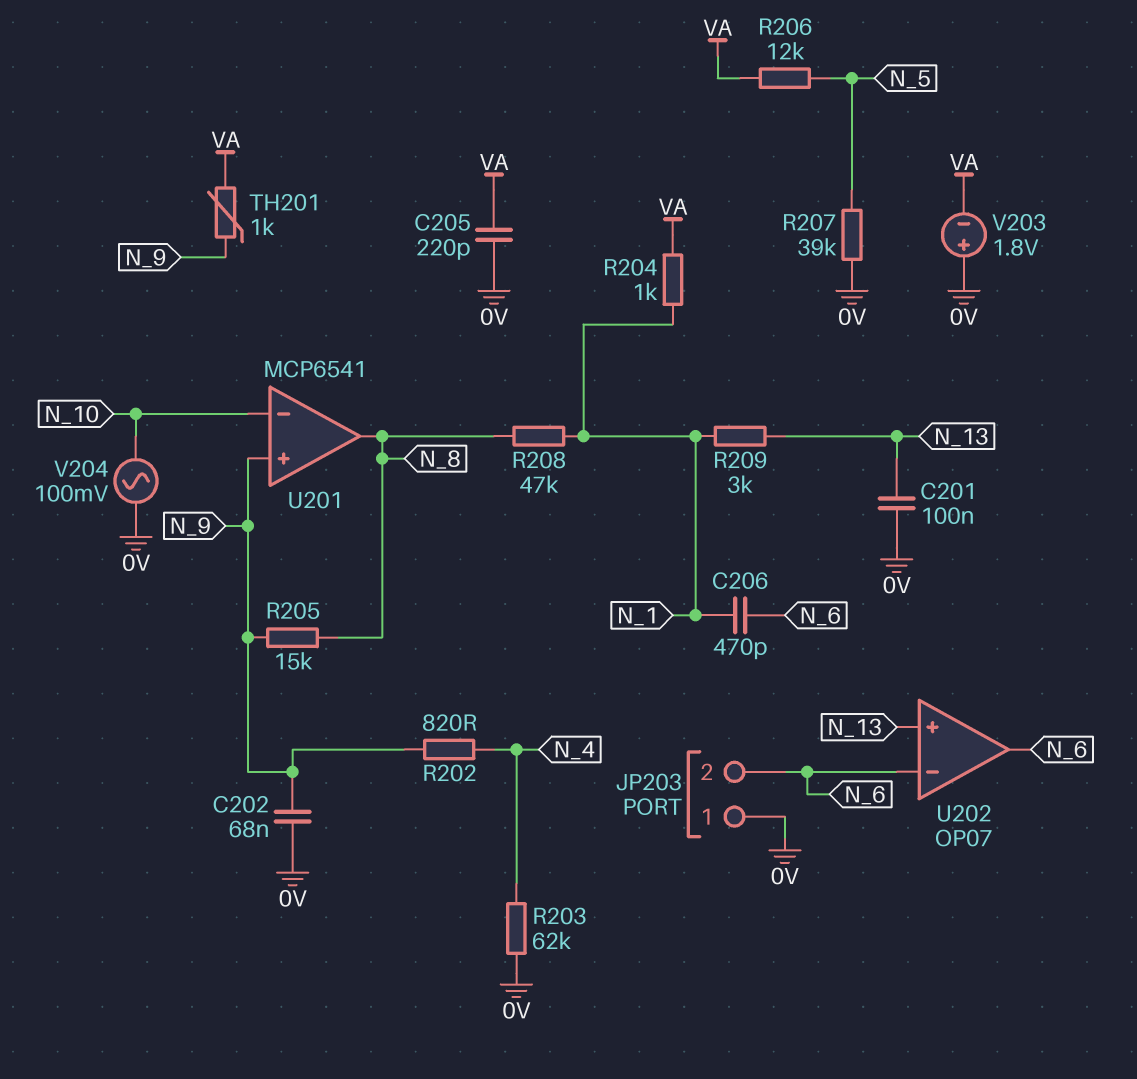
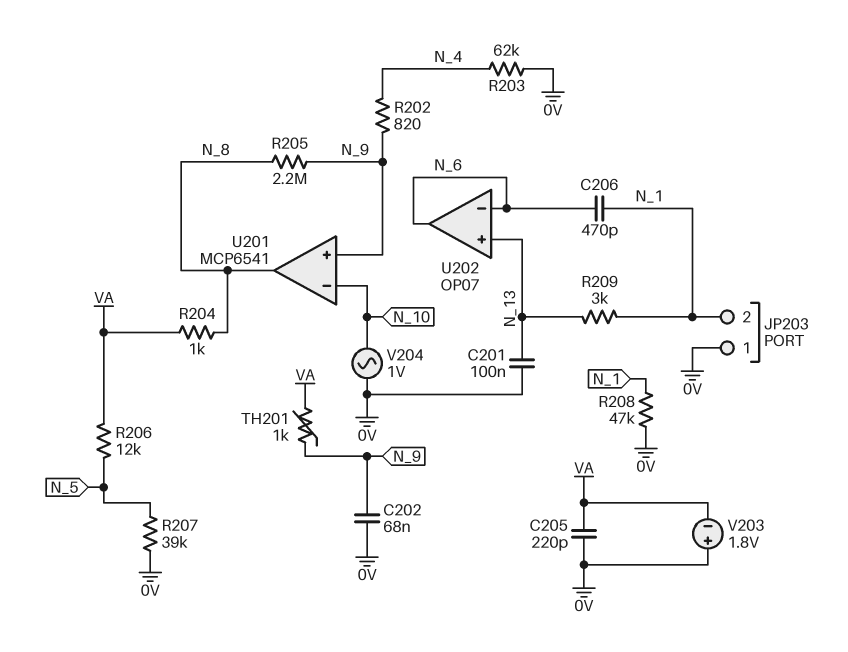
JP203 pin 2: N_6 -> N_1
R204: 1k (N_1, VA) -> 1k (N_8, VA)
R205: 15k (N_8, N_9) -> 2.2M (N_8, N_9)
R208: 47k (N_1, N_8) -> 47k (0V, N_1)
V204: AC 100mV (0V, N_10) -> AC 1V (0V, N_10)

